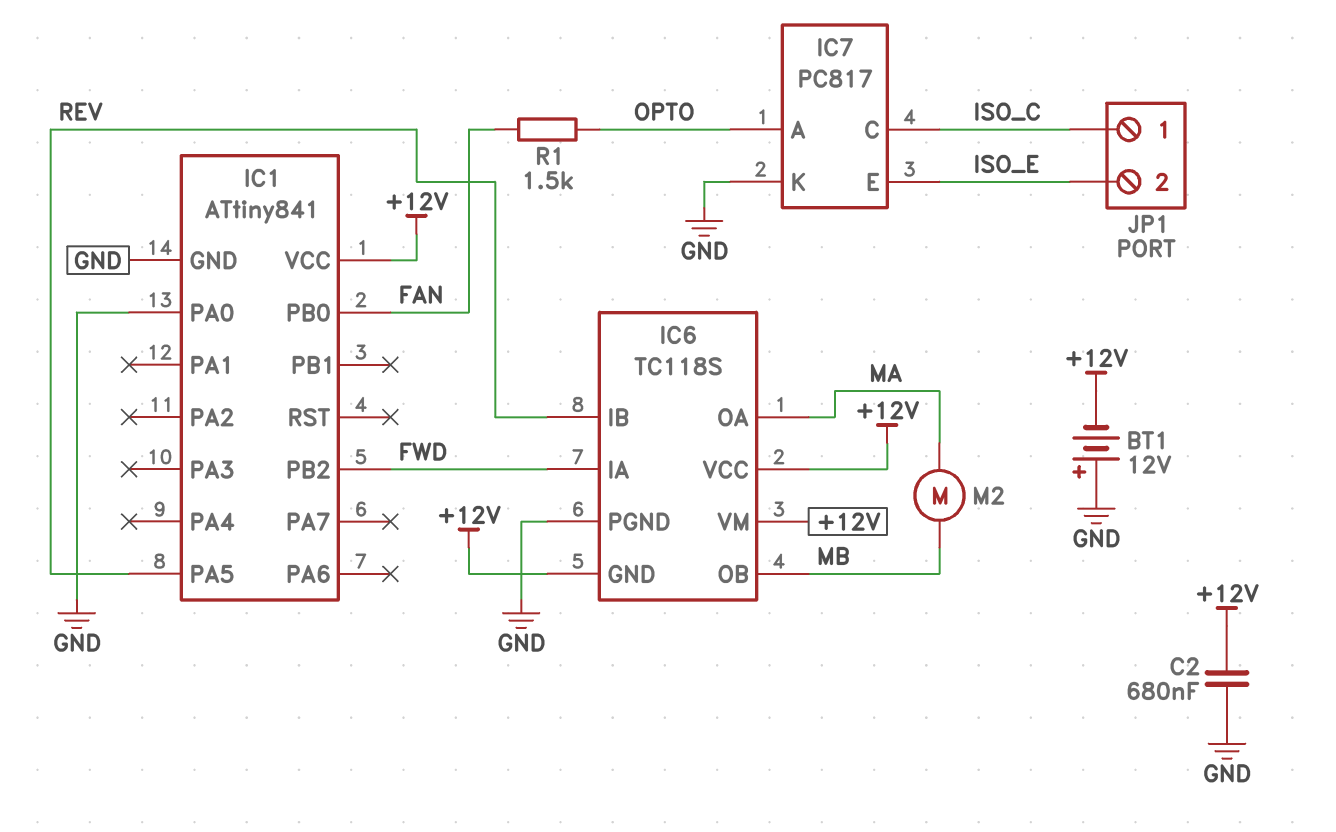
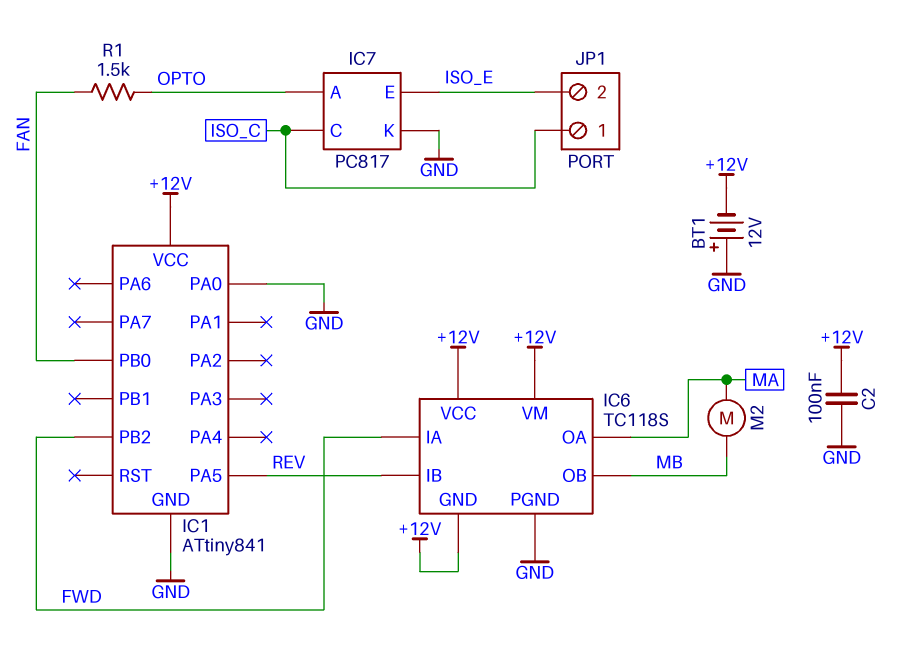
C2: 680nF (+12V, GND) -> 100nF (+12V, GND)

